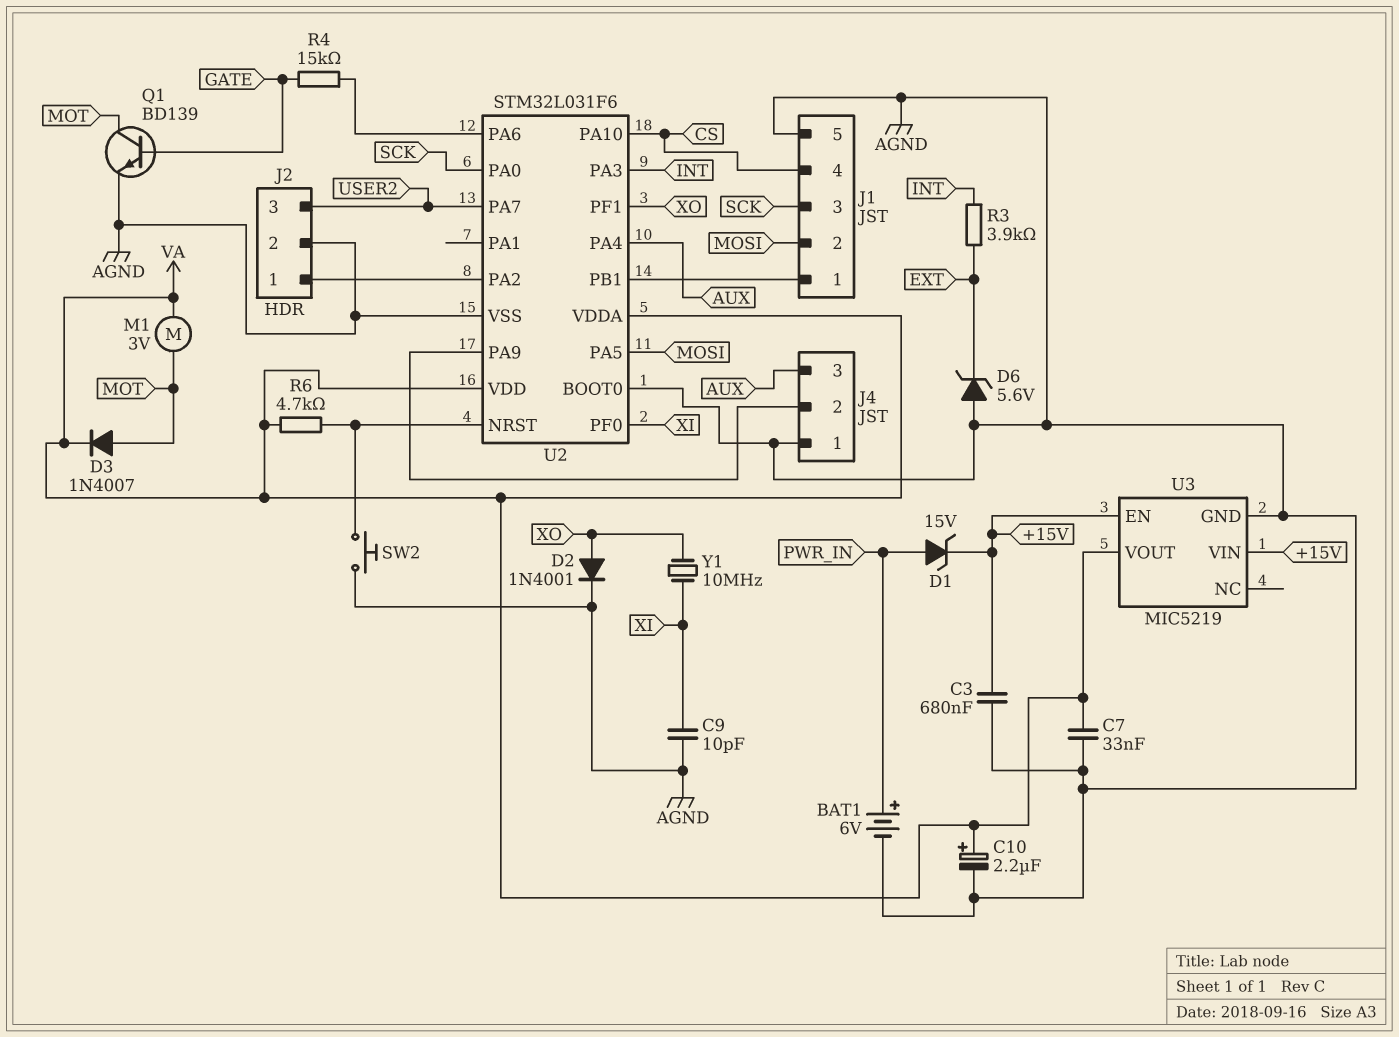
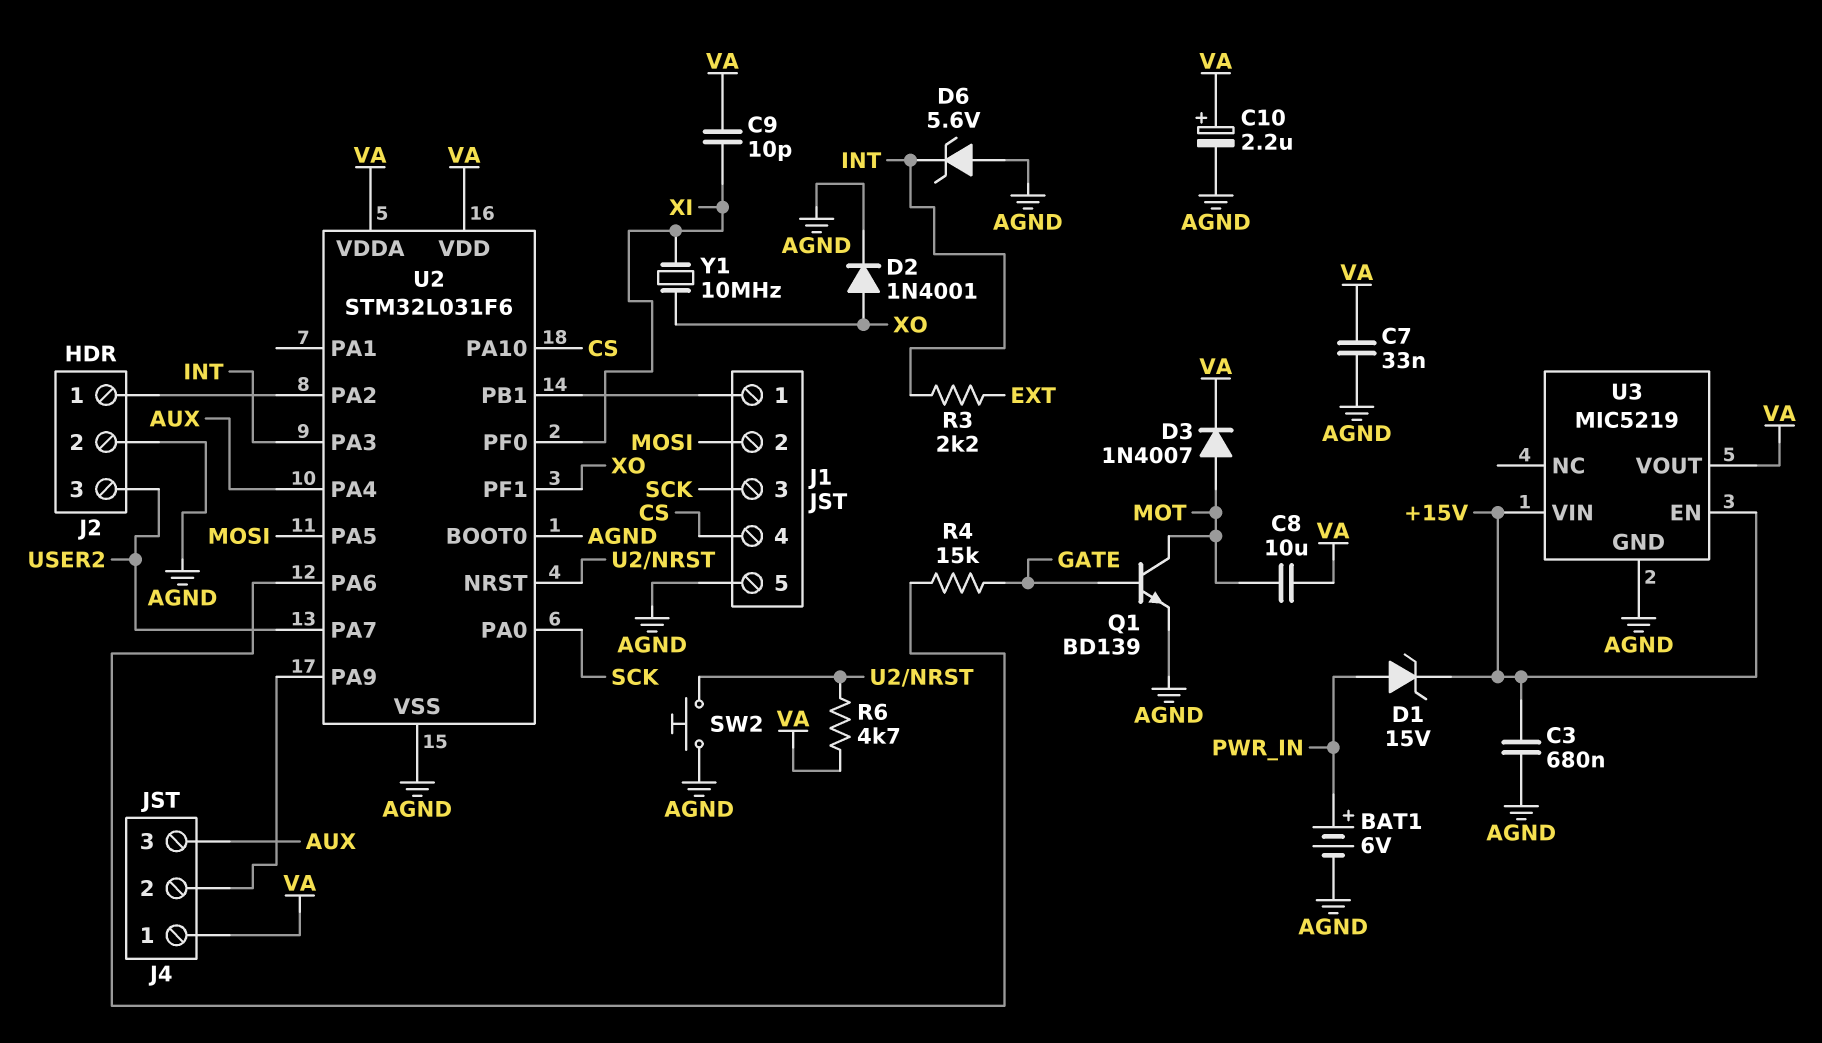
C8: none -> 10uF (MOT, VA)
C9: 10pF (AGND, XI) -> 10pF (VA, XI)
D6: zener 5.6V (A AGND, K EXT) -> zener 5.6V (A AGND, K INT)
J4 pin 1: AGND -> VA
M1: motor 3V (MOT, VA) -> none
R3: 3.9k (EXT, INT) -> 2.2k (EXT, INT)

